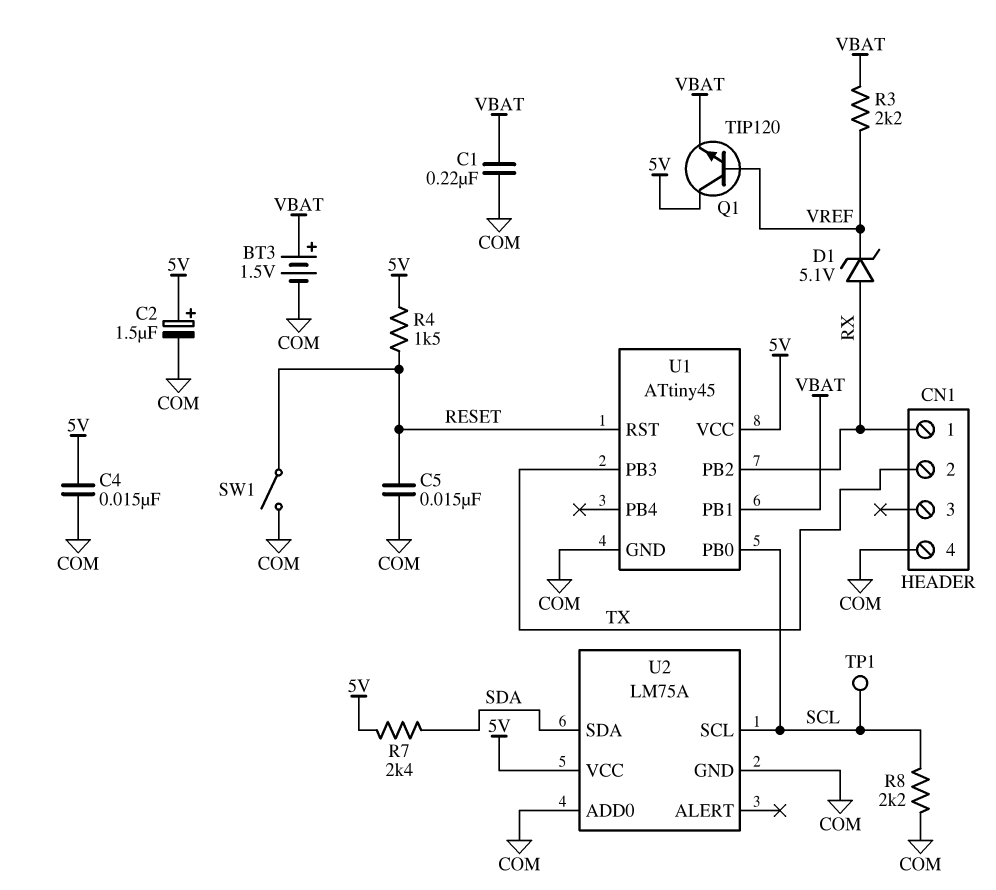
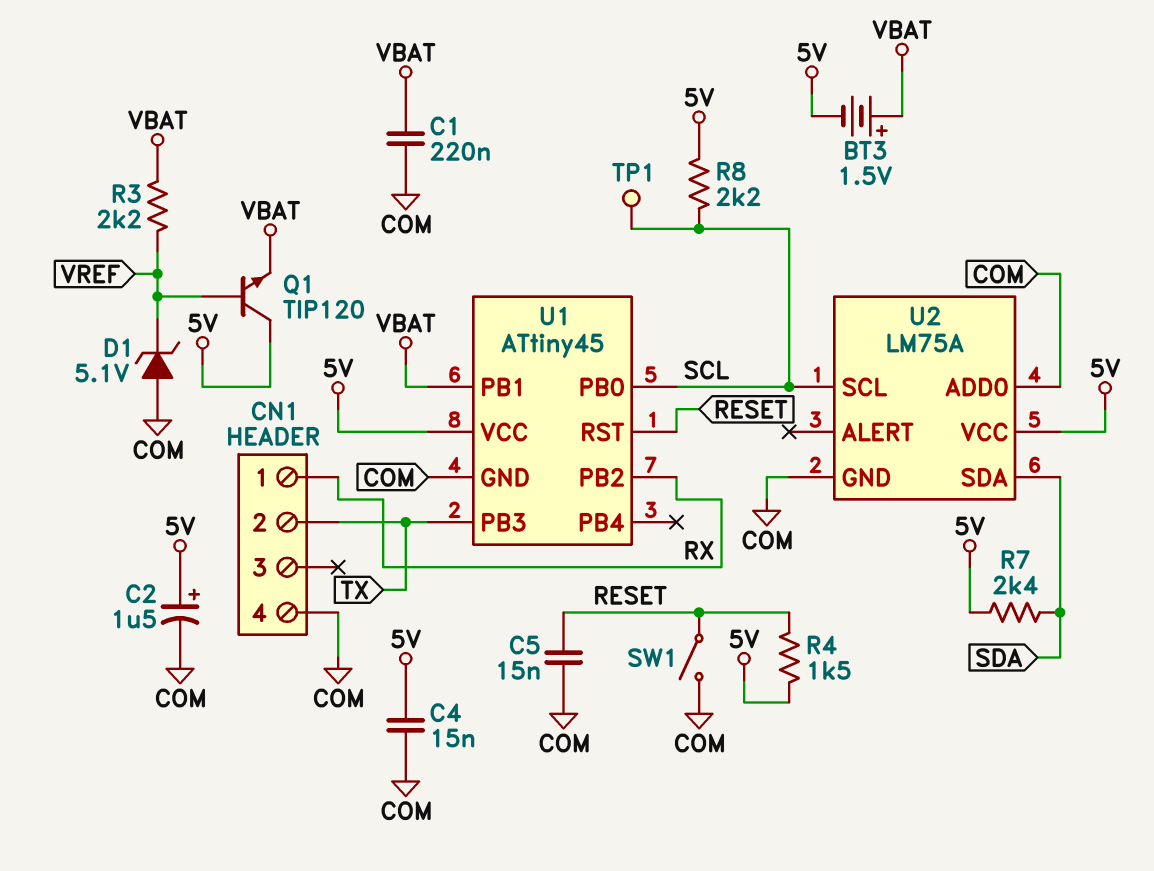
BT3: 1.5V (plus VBAT, minus COM) -> 1.5V (plus VBAT, minus 5V)
D1: zener 5.1V (A RX, K VREF) -> zener 5.1V (A COM, K VREF)
R8: 2.2k (COM, SCL) -> 2.2k (5V, SCL)

